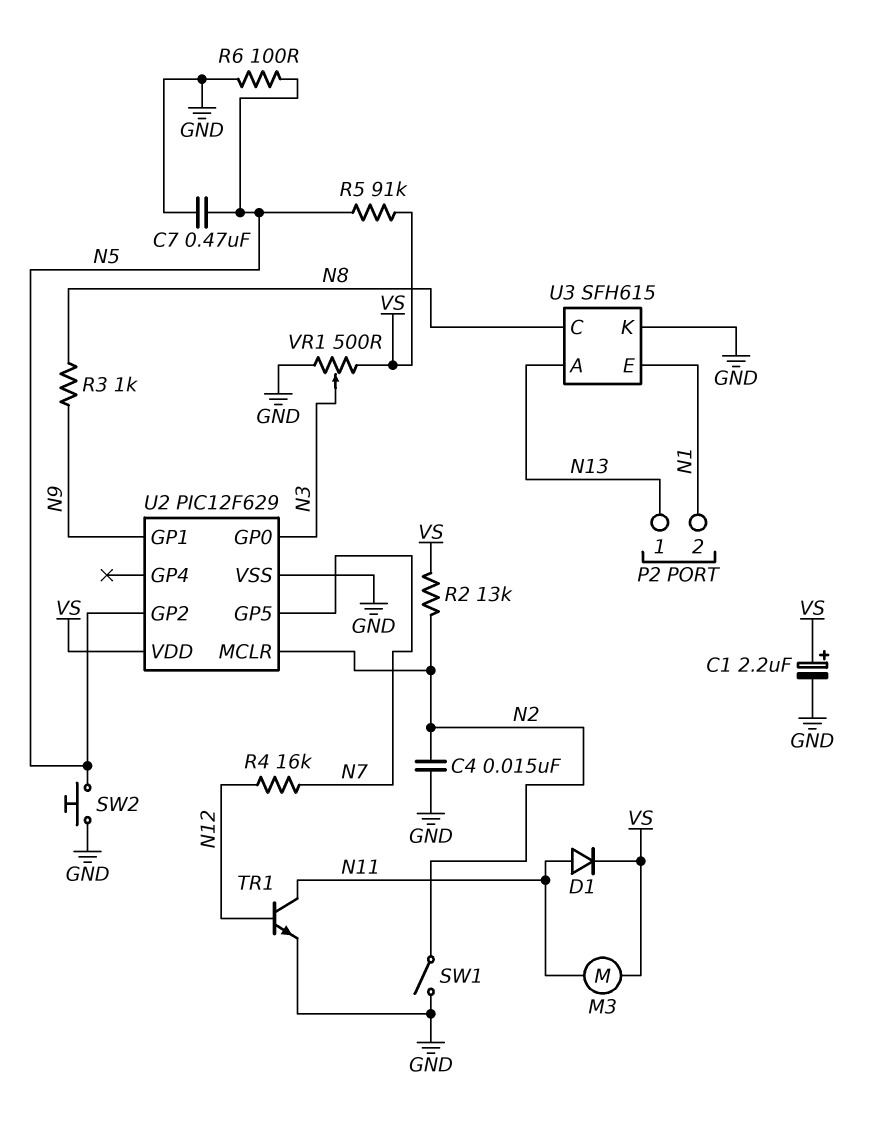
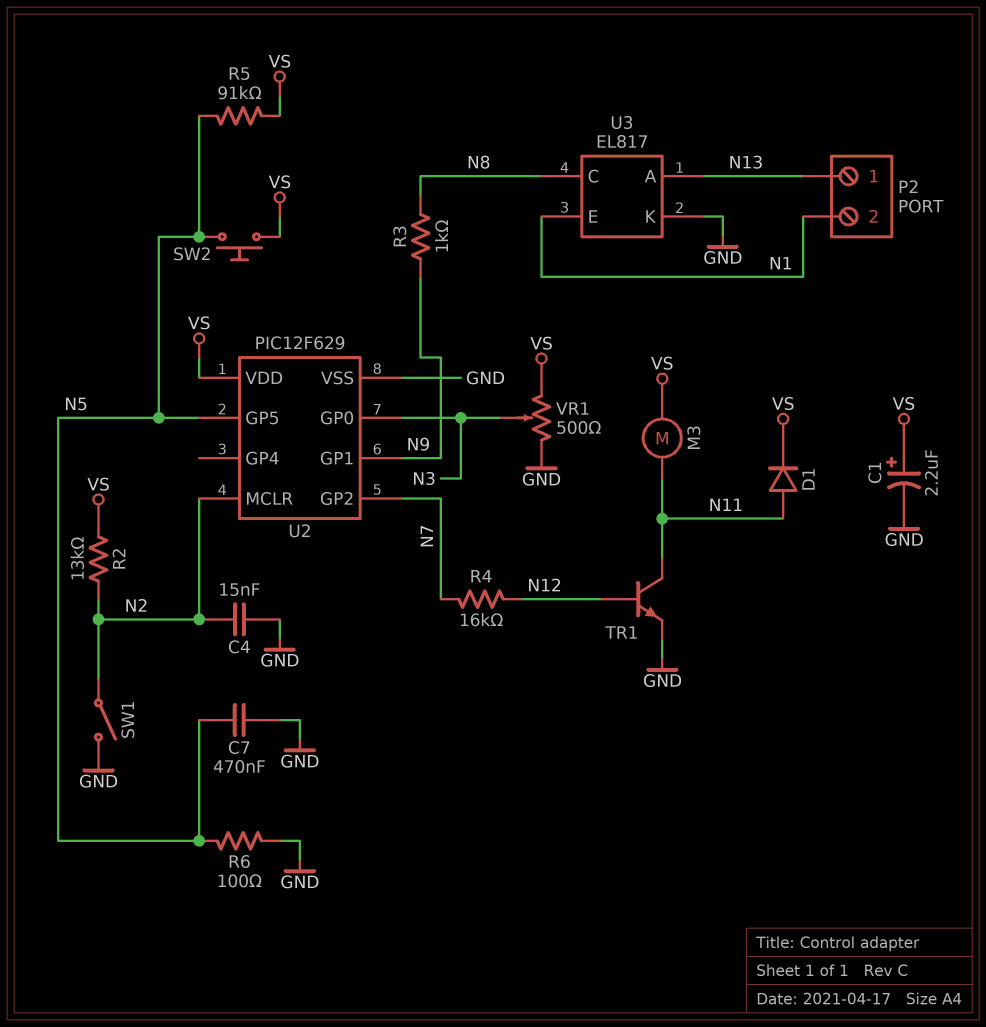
SW2: button (GND, N5) -> button (N5, VS)
U2 pin GP2: N5 -> N7
U2 pin GP5: N7 -> N5
U3: SFH615 -> EL817

